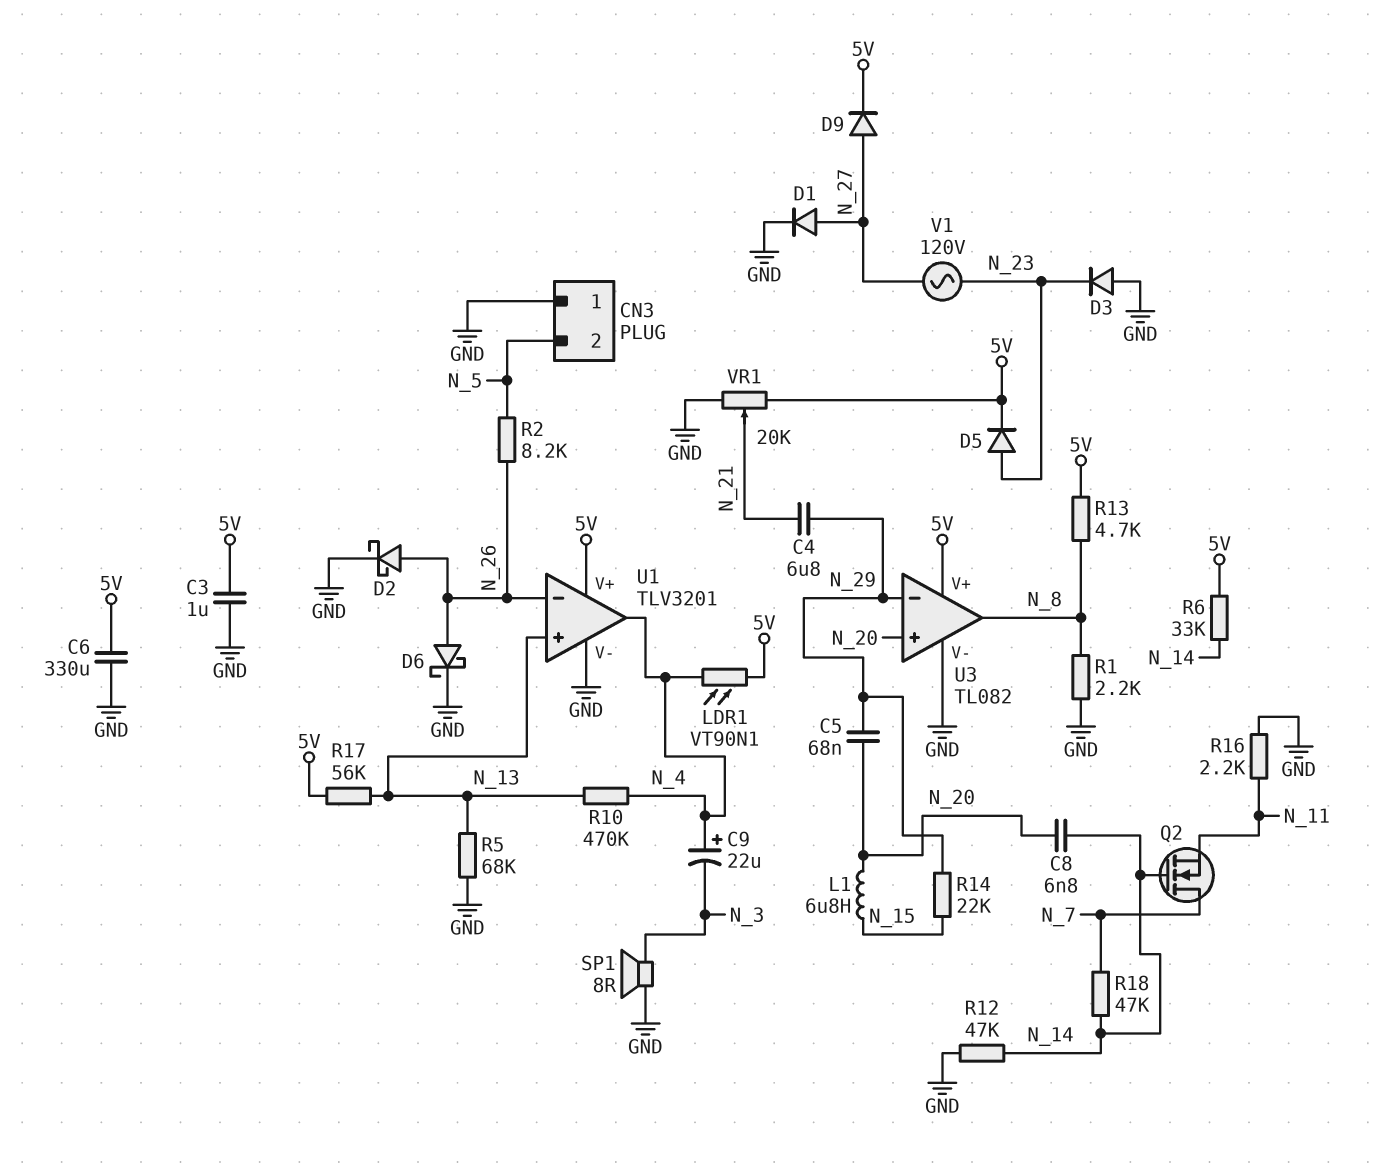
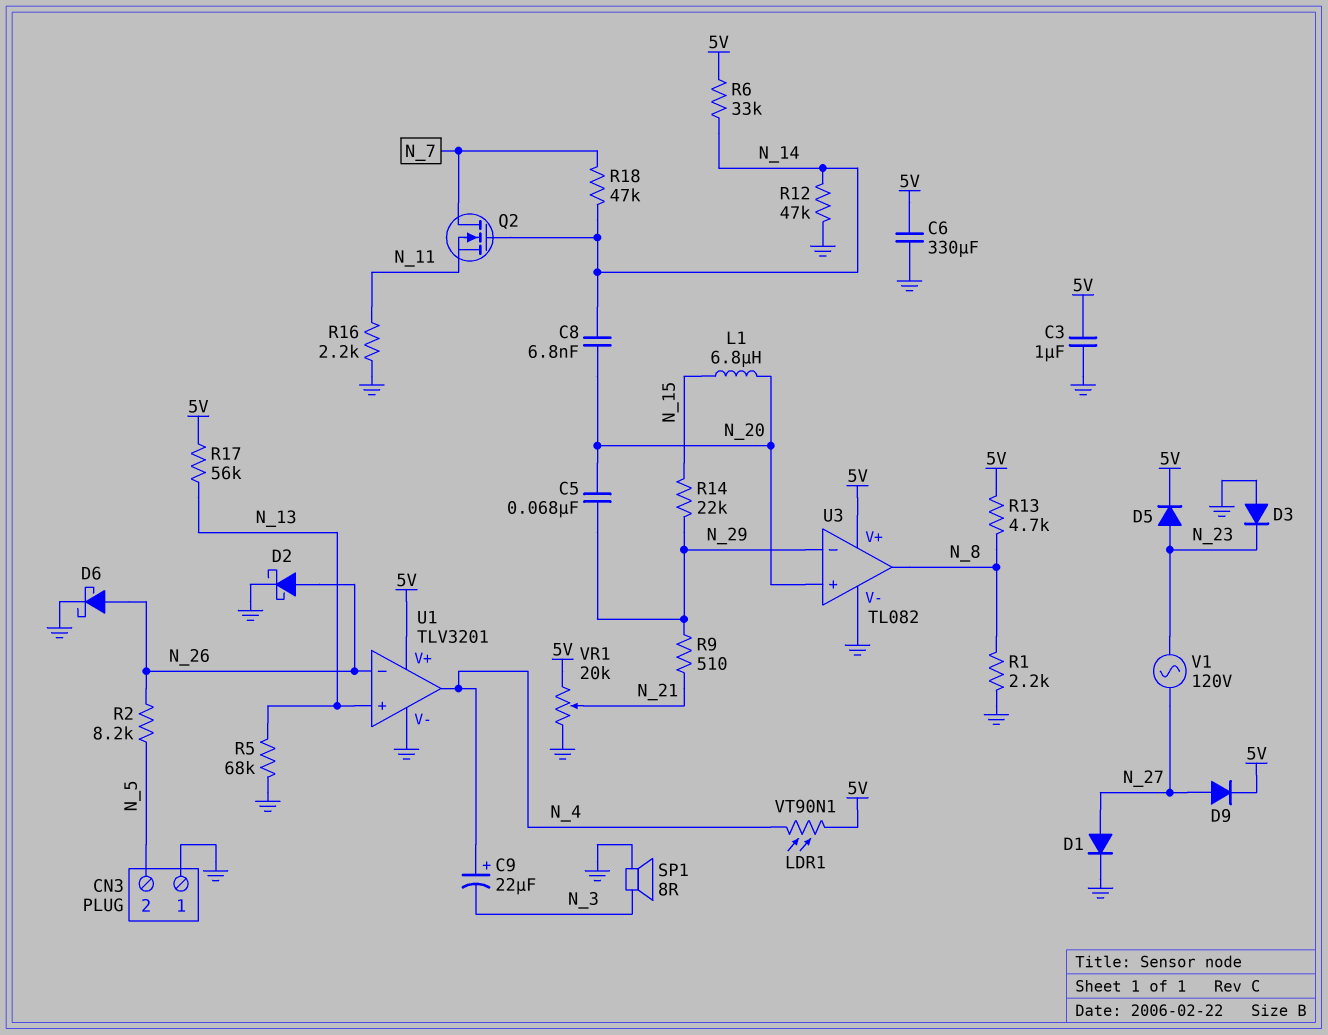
C4: 6.8uF (N_21, N_29) -> none
R9: none -> 510 (N_21, N_29)
R10: 470k (N_4, N_13) -> none

